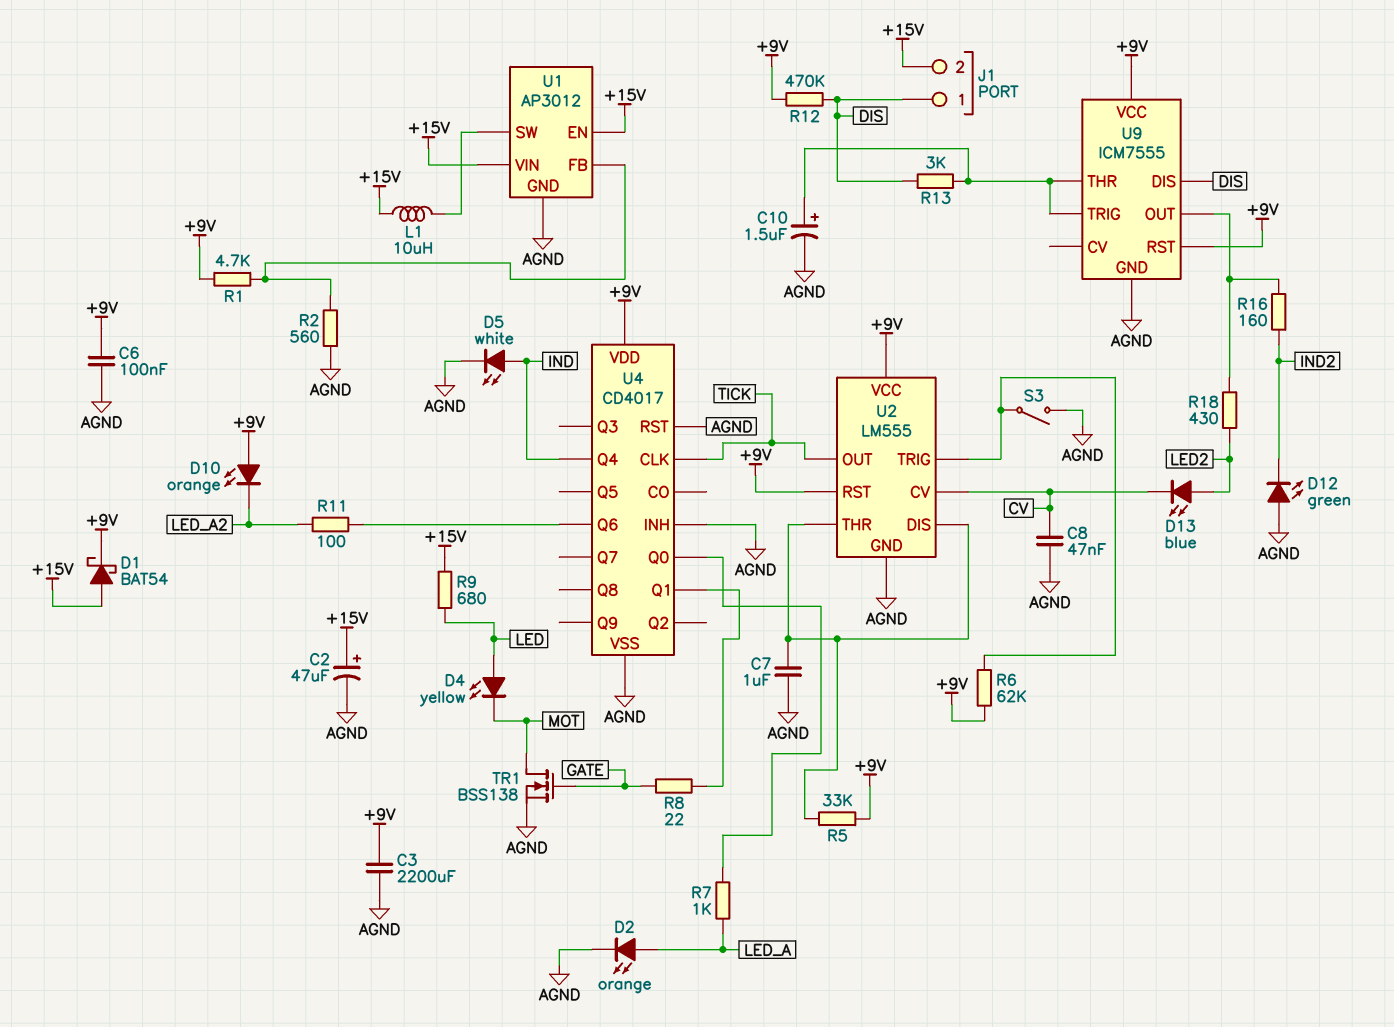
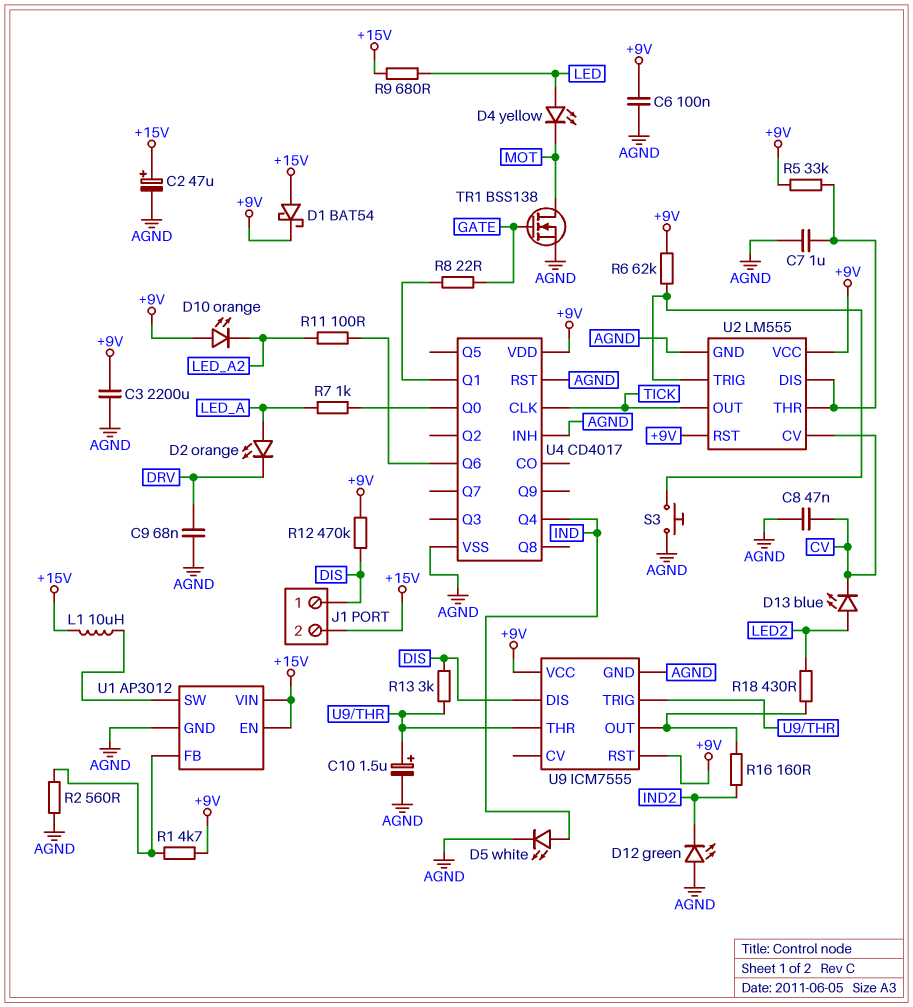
C9: none -> 68nF (AGND, DRV)
D2: LED orange (A LED_A, K AGND) -> LED orange (A LED_A, K DRV)
S3: switch (AGND, U2/TRIG) -> button (AGND, U2/TRIG)

